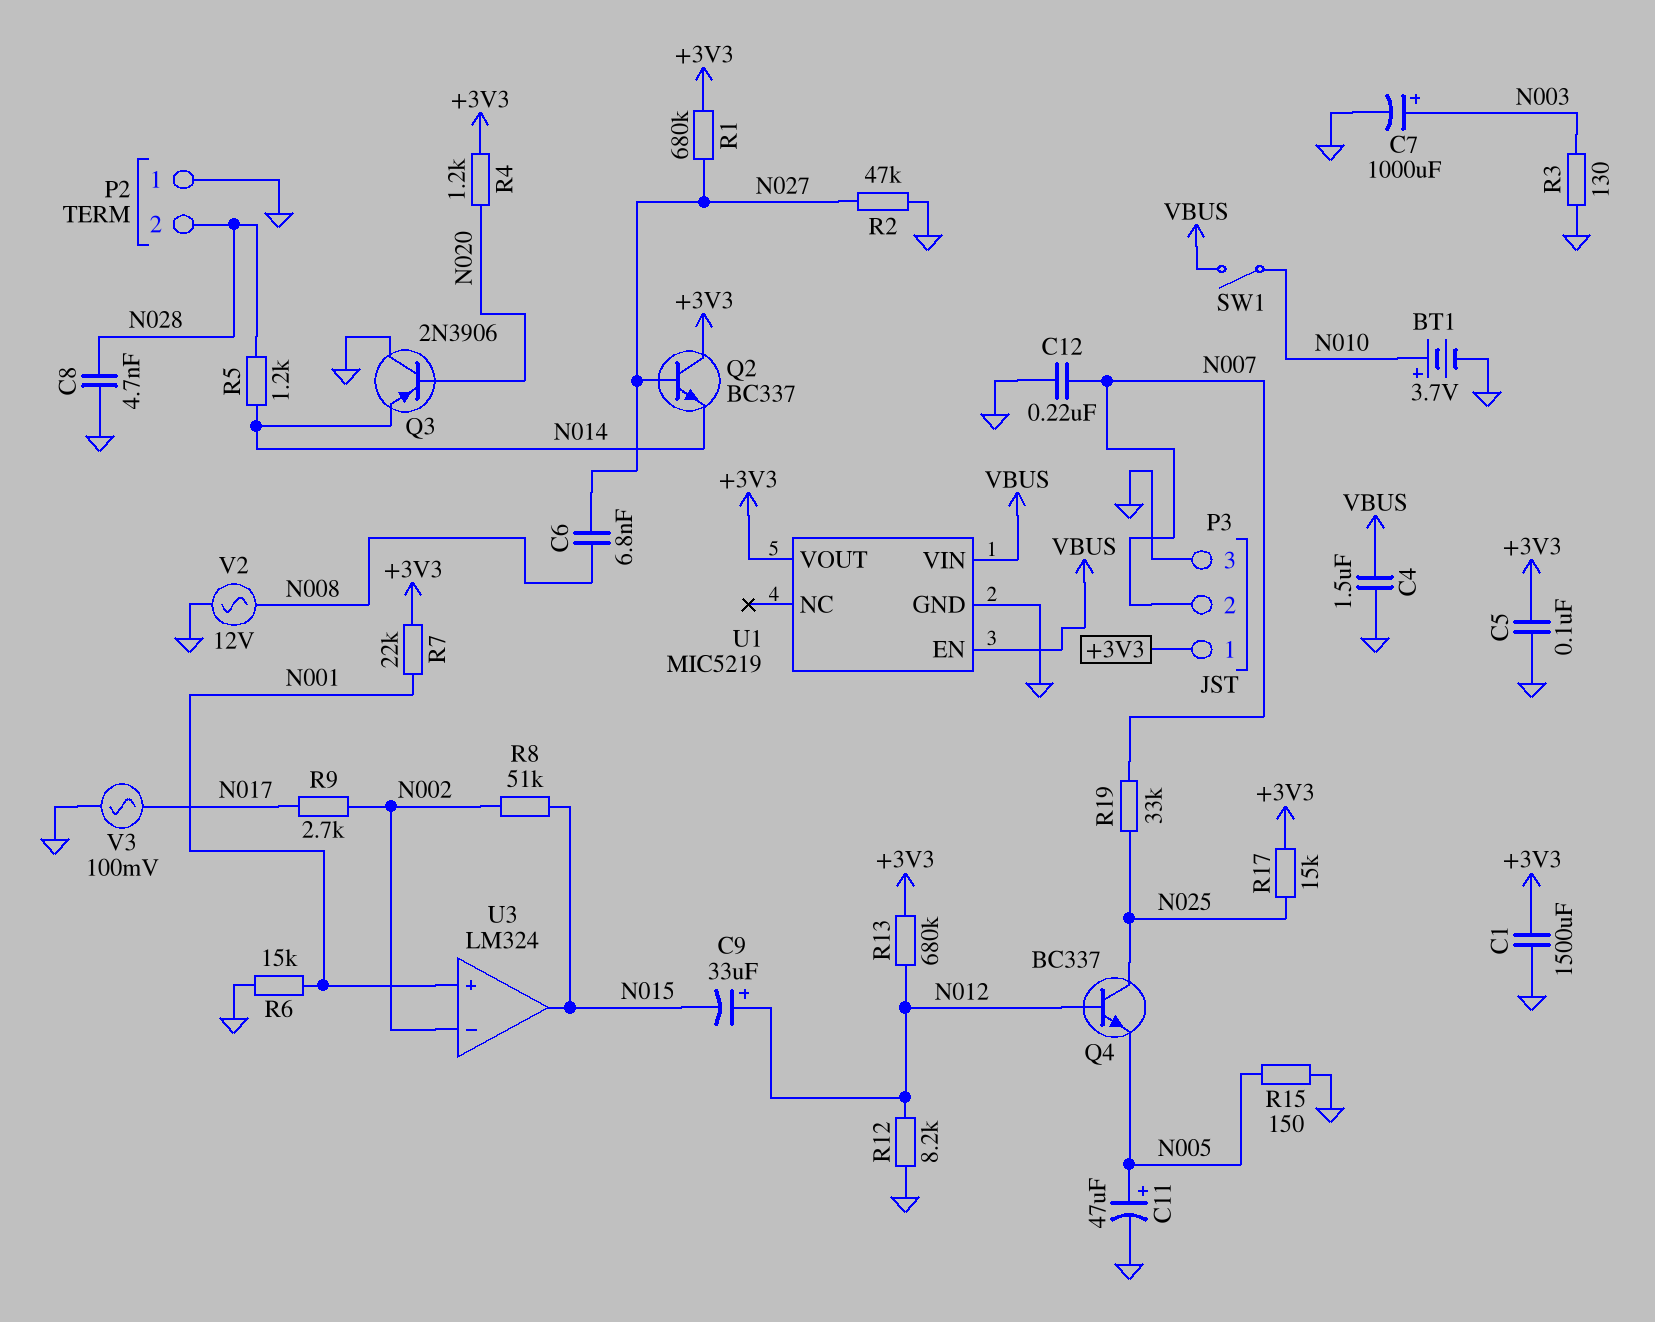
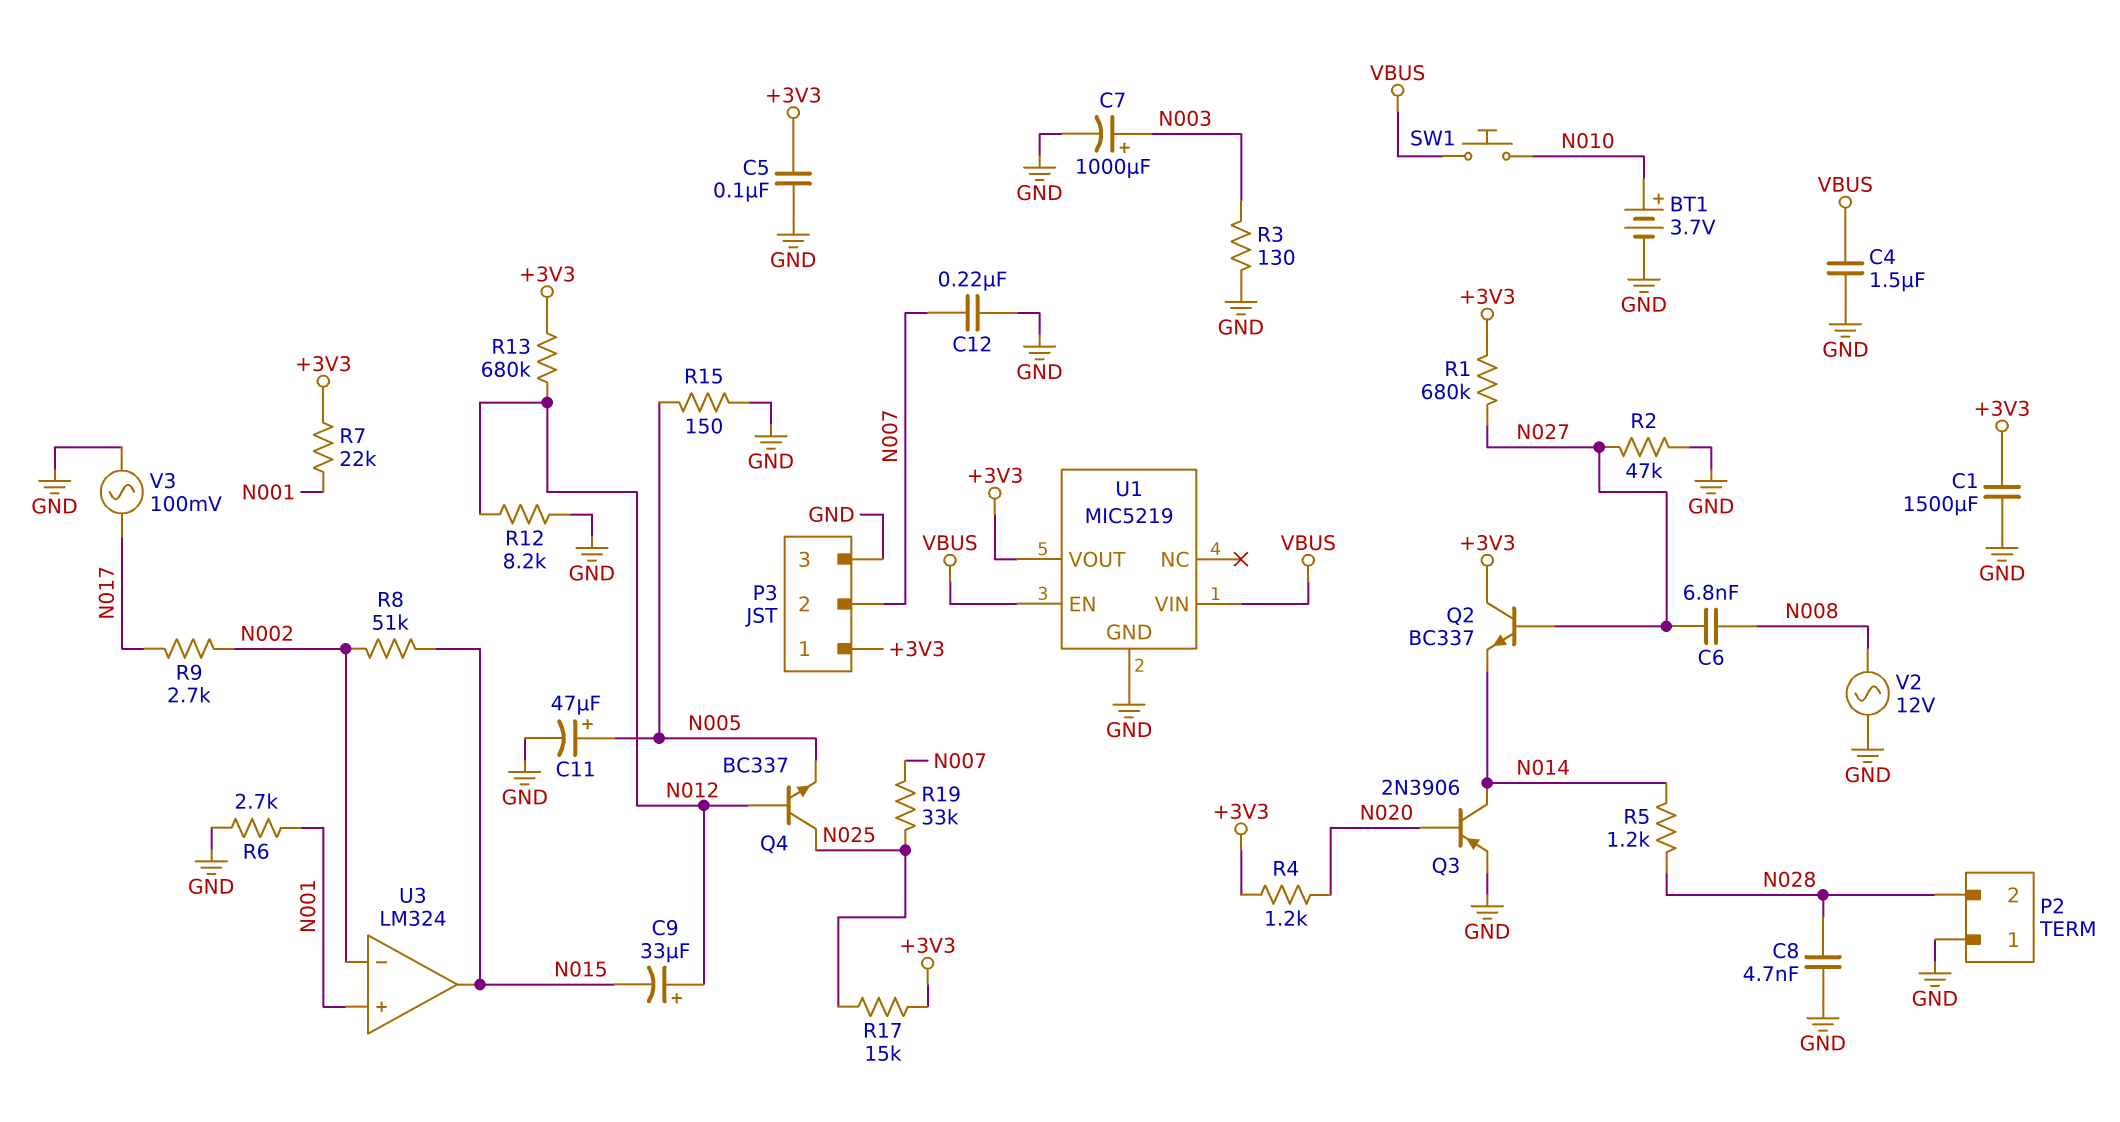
Q3: PNP 2N3906 (B N020, C GND, E N014) -> PNP 2N3906 (B N020, C N014, E GND)
R6: 15k (GND, N001) -> 2.7k (GND, N001)
SW1: switch (N010, VBUS) -> button (N010, VBUS)

